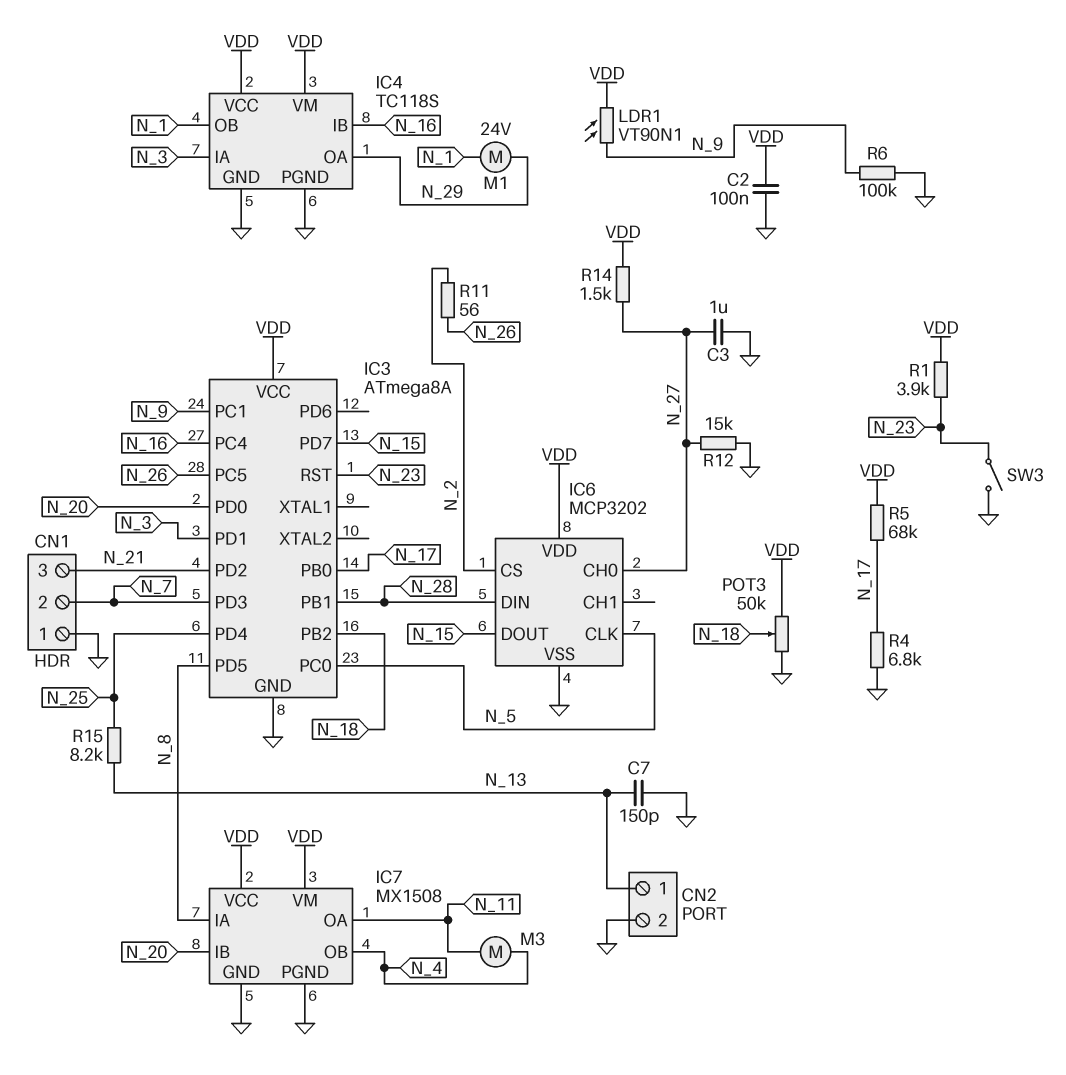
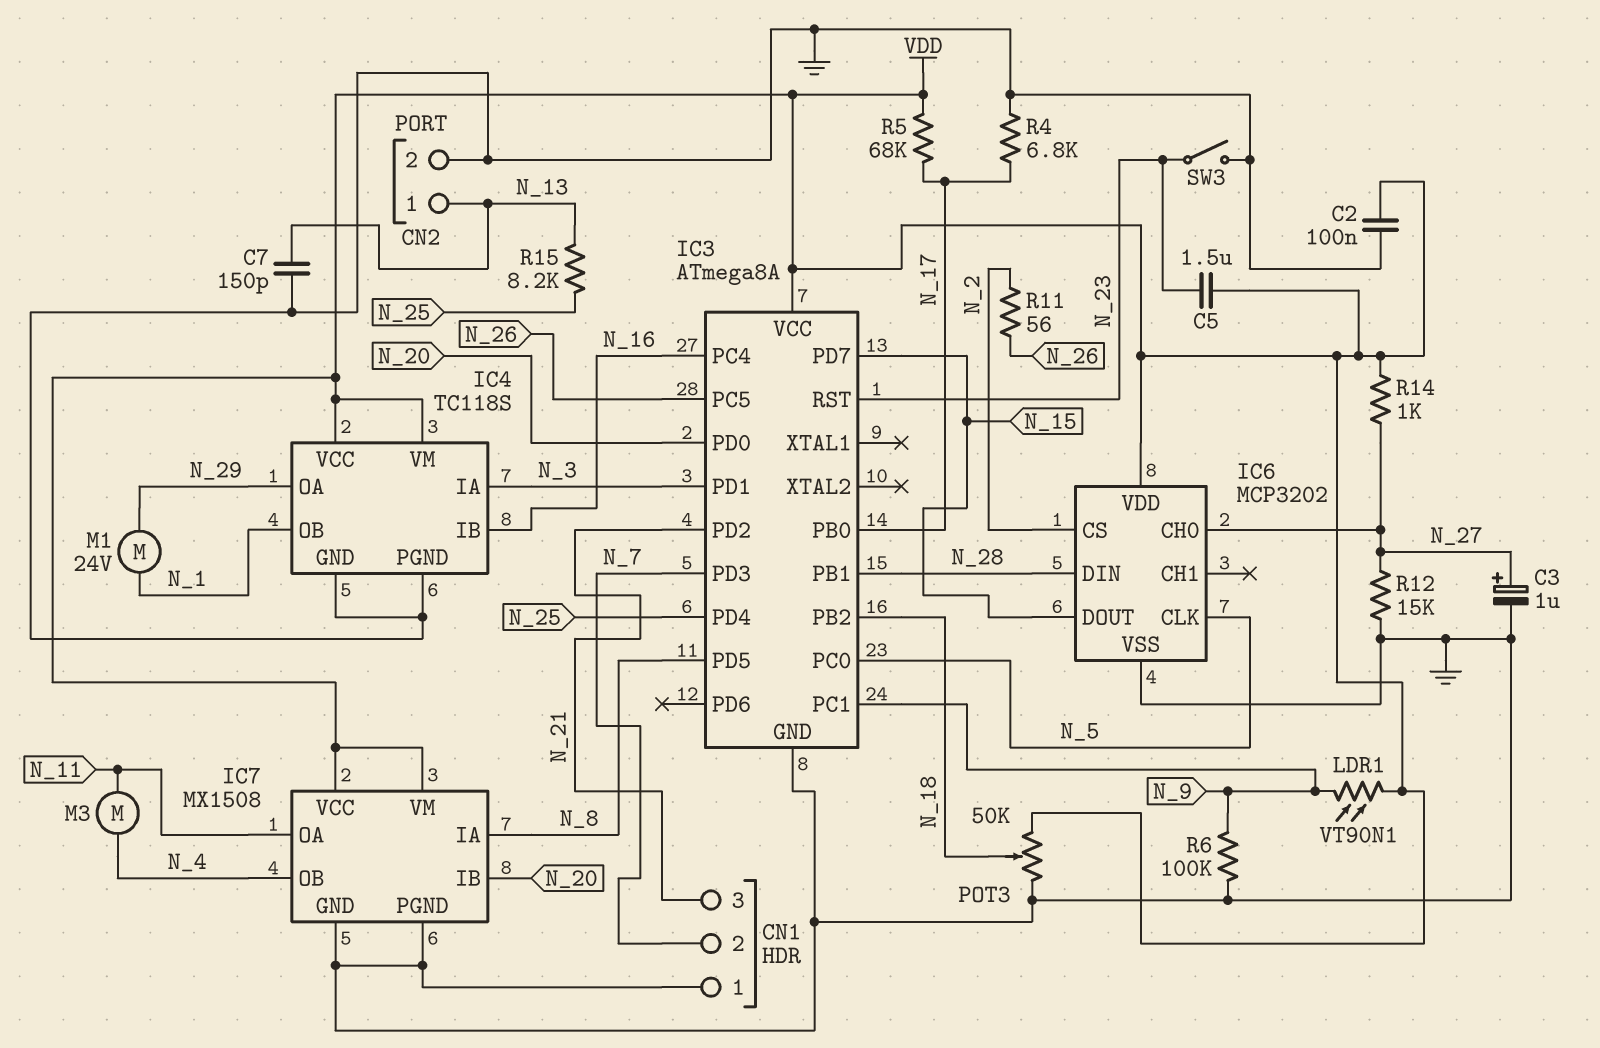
C3: 1uF (GND, N_27) -> 1uF (plus N_27, minus GND)
C5: none -> 1.5uF (N_23, VDD)
R1: 3.9k (N_23, VDD) -> none
R14: 1.5k (N_27, VDD) -> 1k (N_27, VDD)

